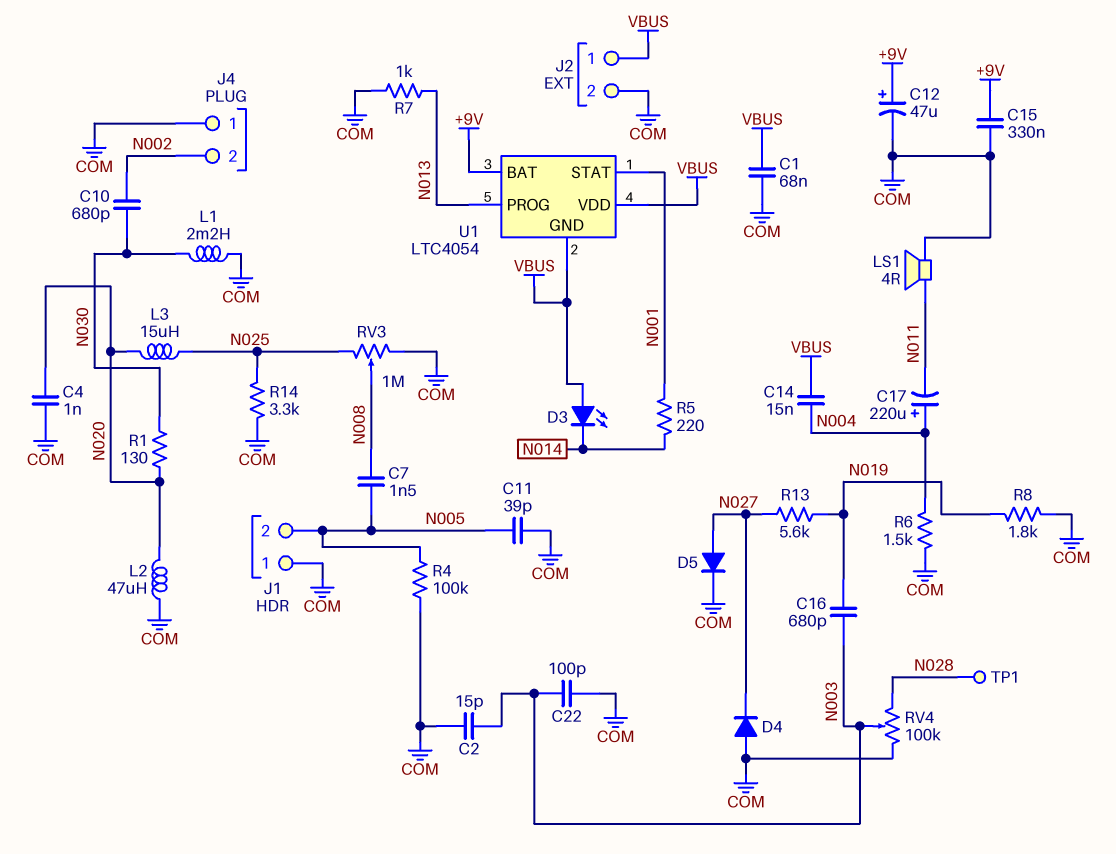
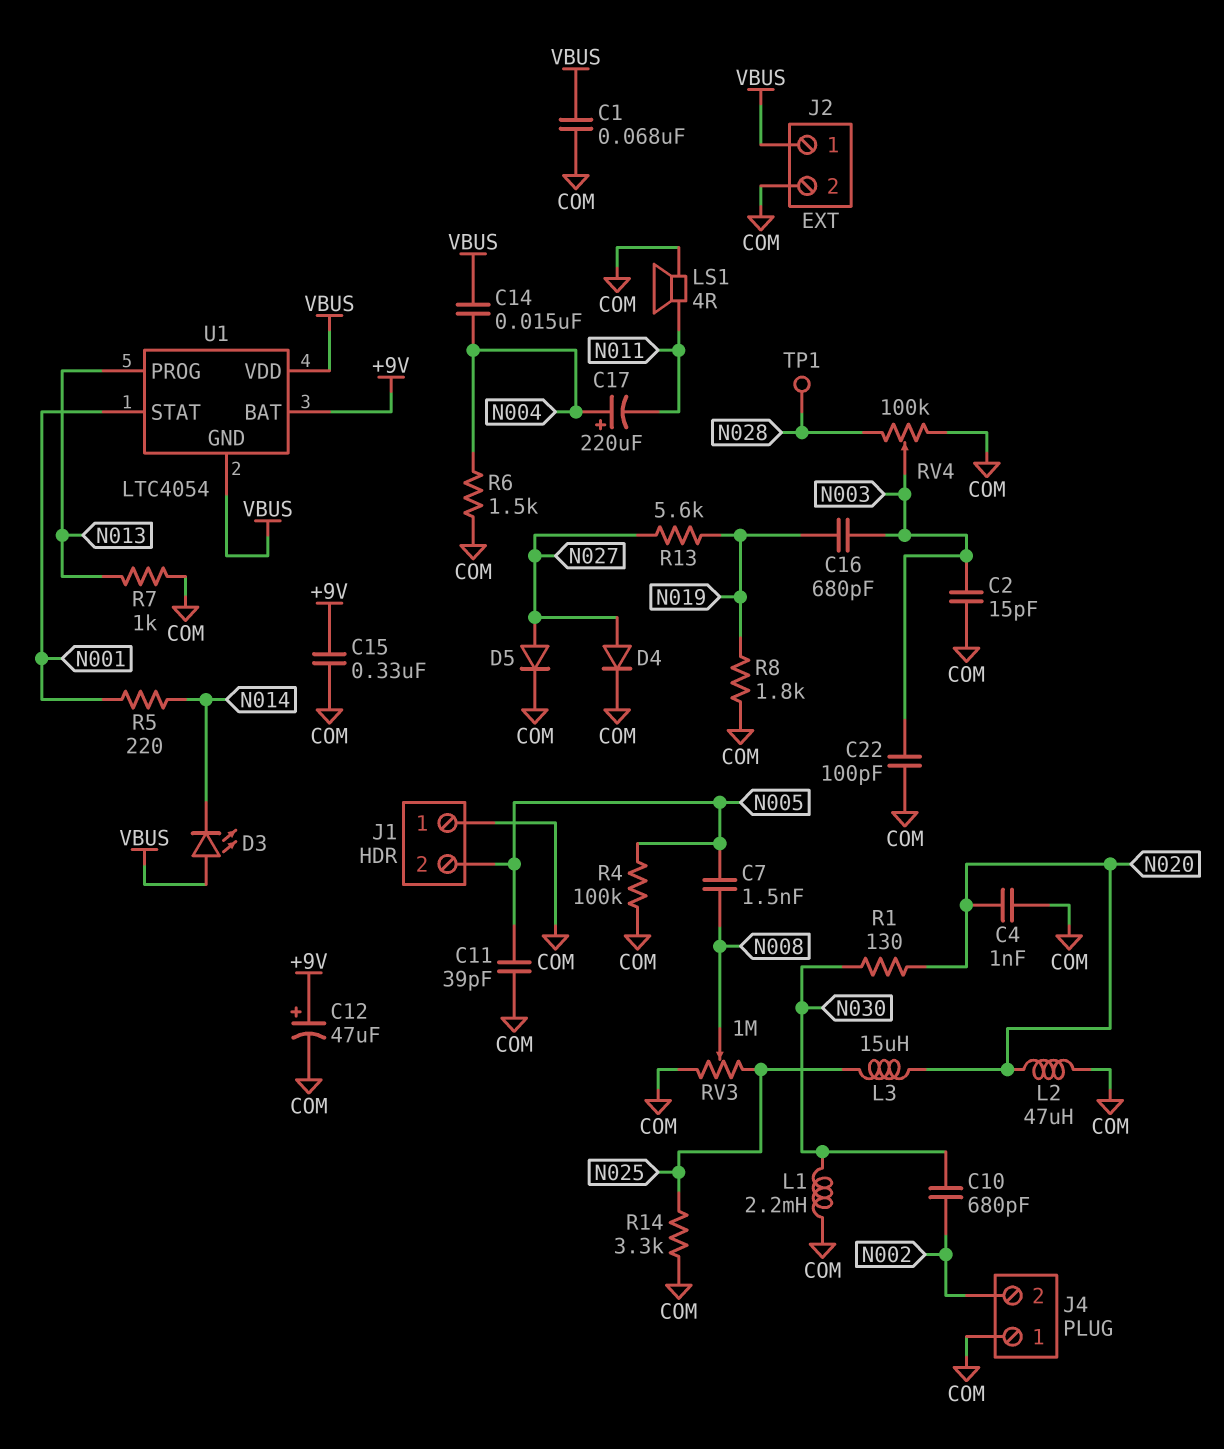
D4: diode (A COM, K N027) -> diode (A N027, K COM)

